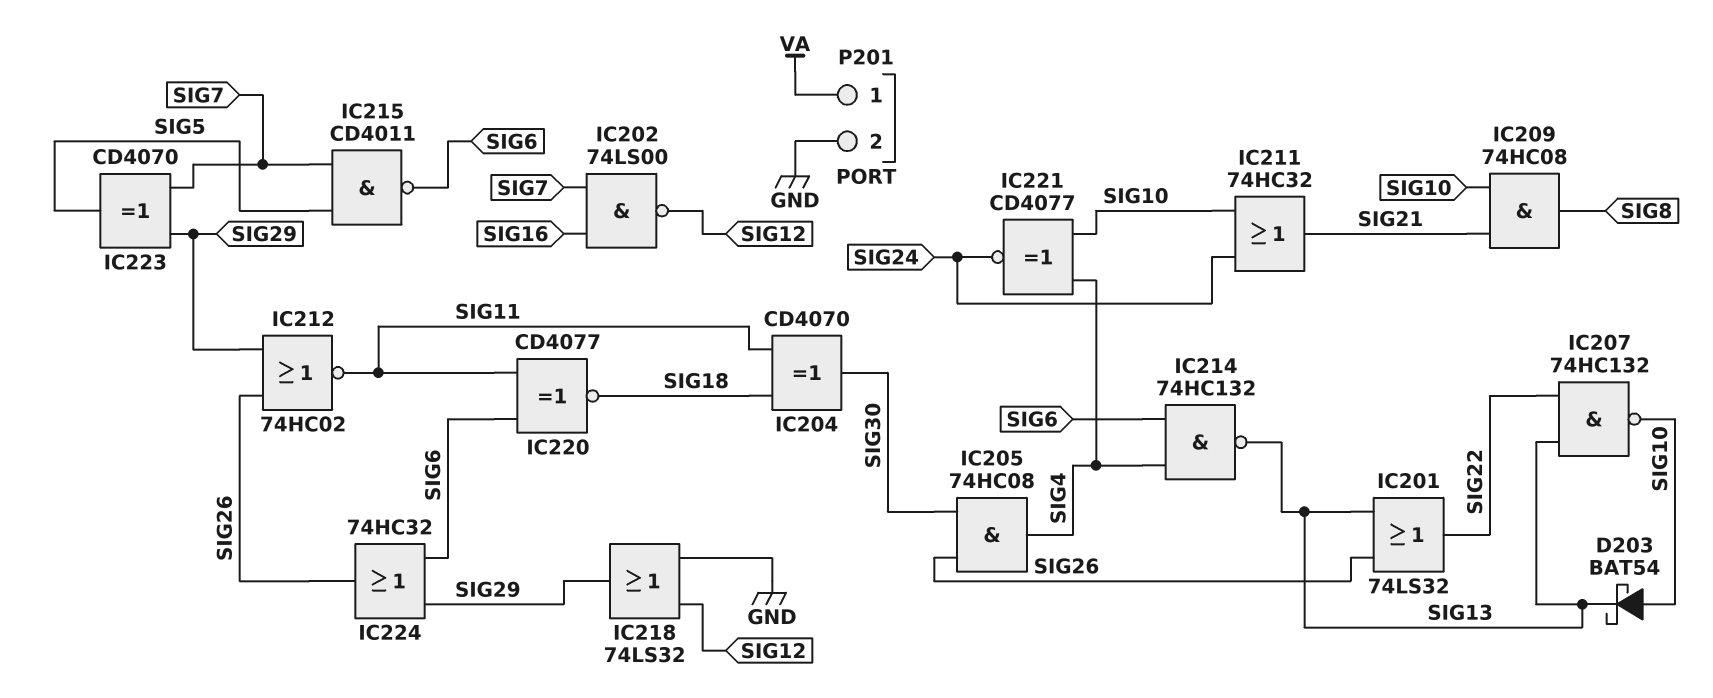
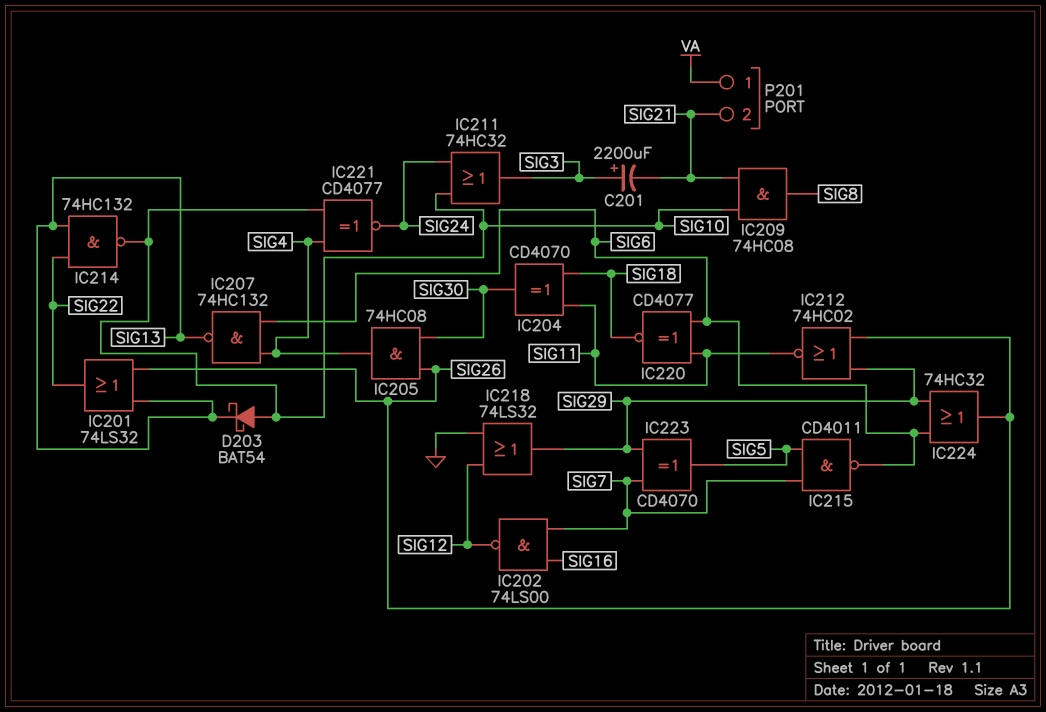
C201: none -> 2200uF (plus SIG3, minus SIG21)
IC207: NAND 74HC132 (in SIG13, in SIG22, out SIG10) -> NAND 74HC132 (in SIG4, in SIG6, out SIG13)
IC211: OR 74HC32 (in SIG10, in SIG24, out SIG21) -> OR 74HC32 (in SIG10, in SIG24, out SIG3)
IC214: NAND 74HC132 (in SIG4, in SIG6, out SIG13) -> NAND 74HC132 (in SIG13, in SIG22, out SIG10)
P201 pin 2: GND -> SIG21

